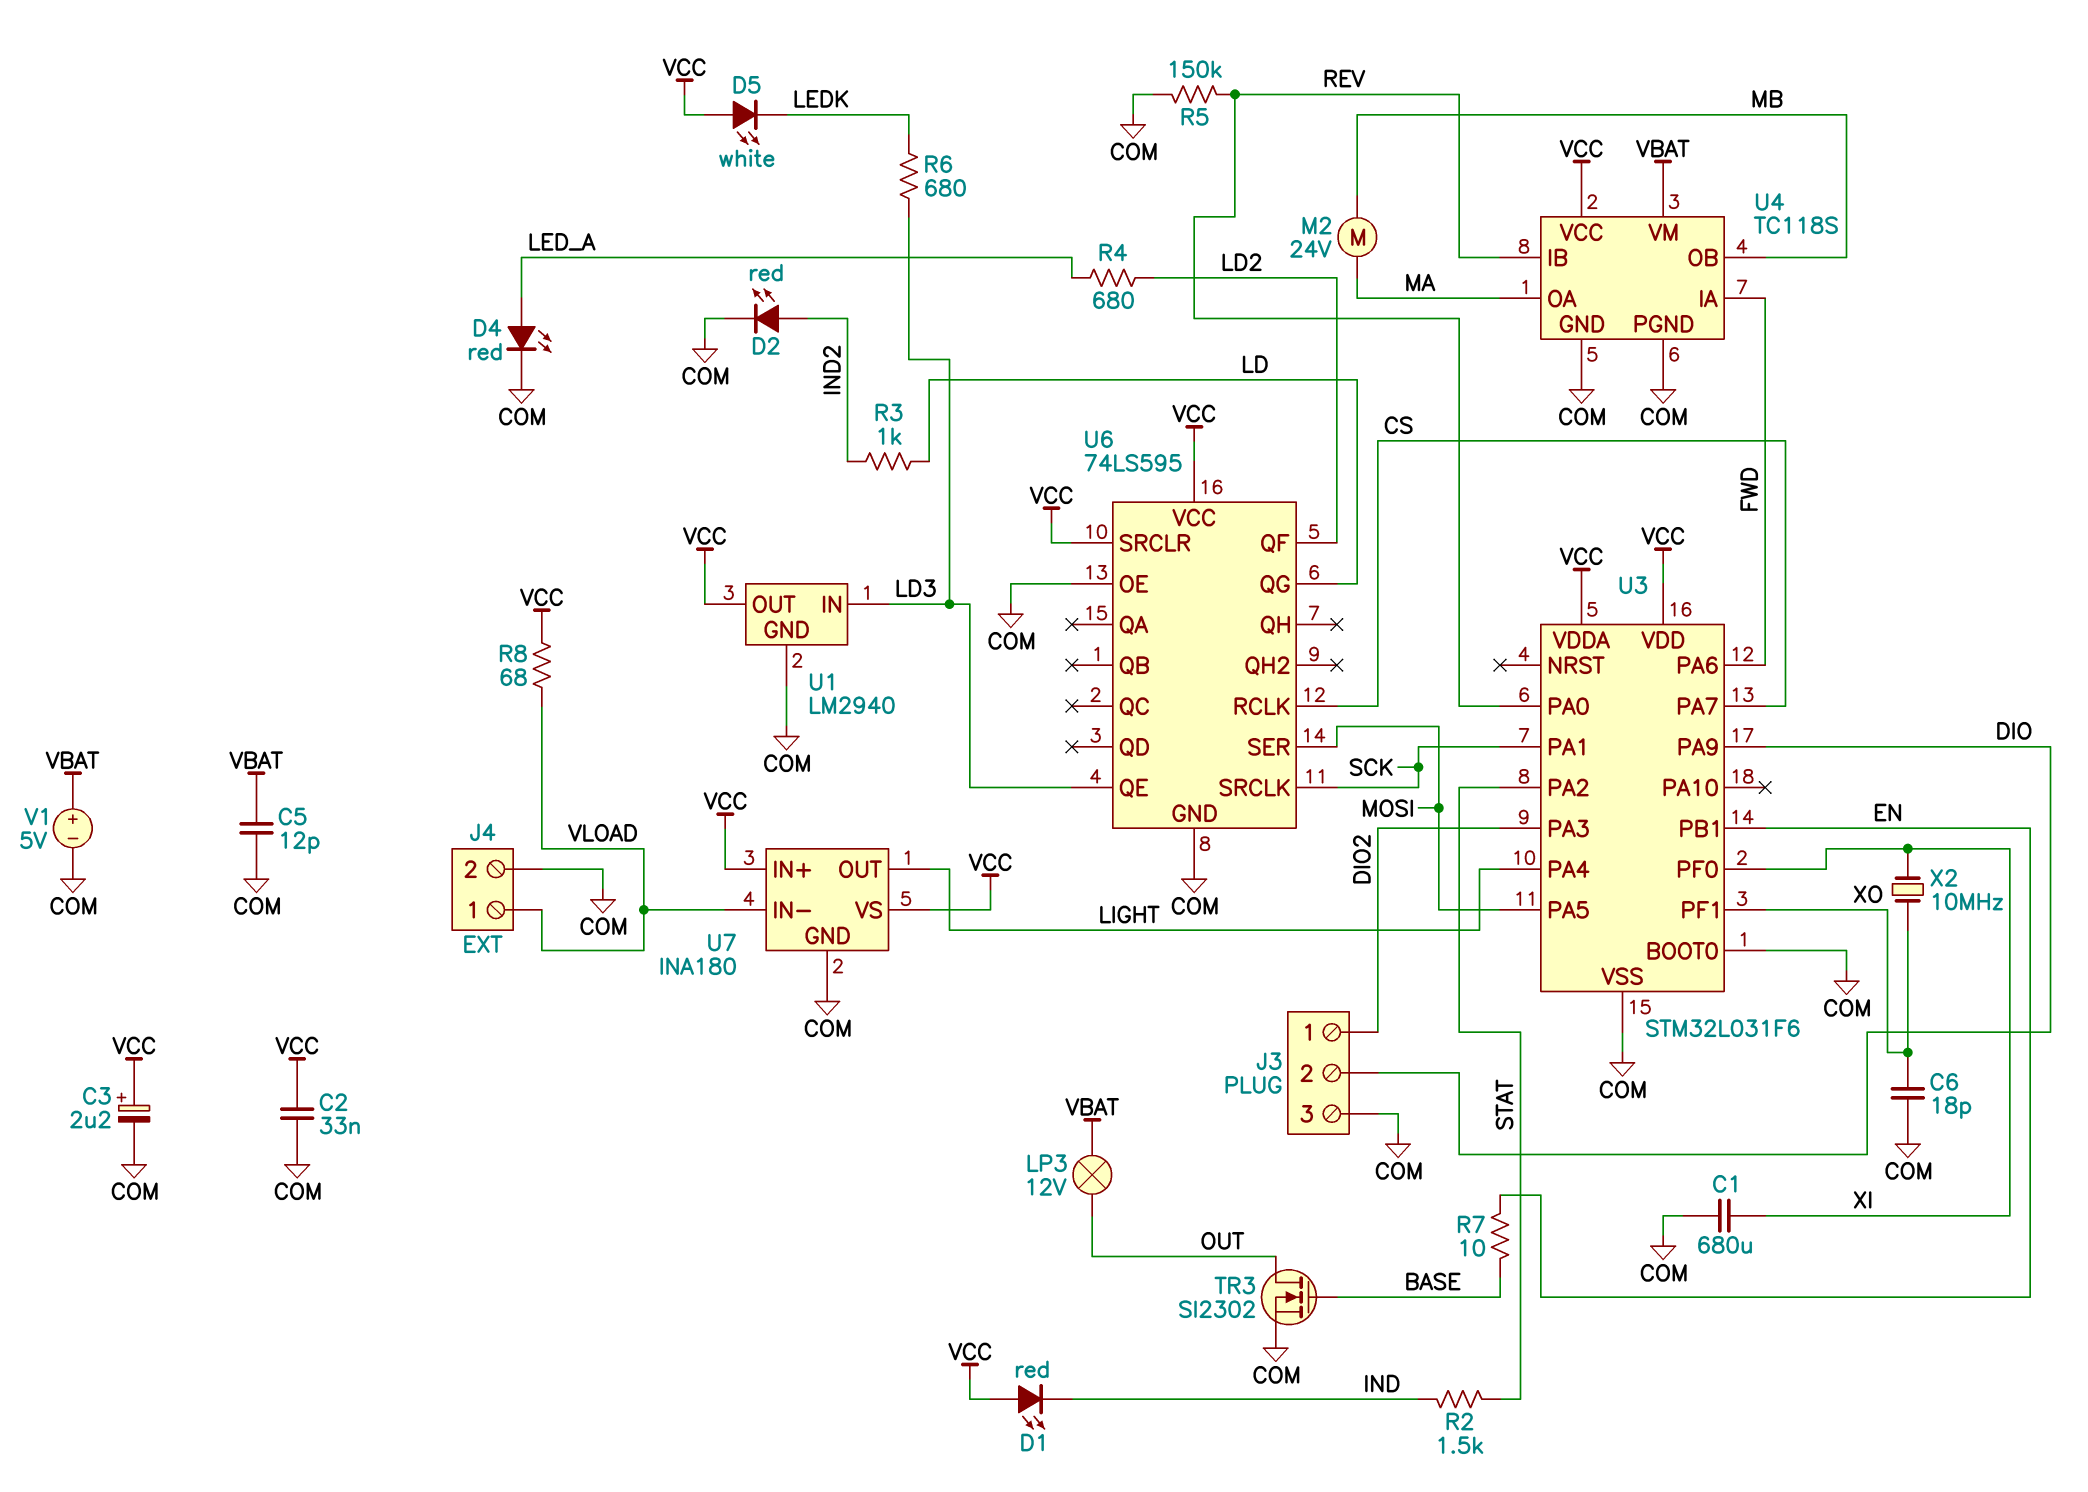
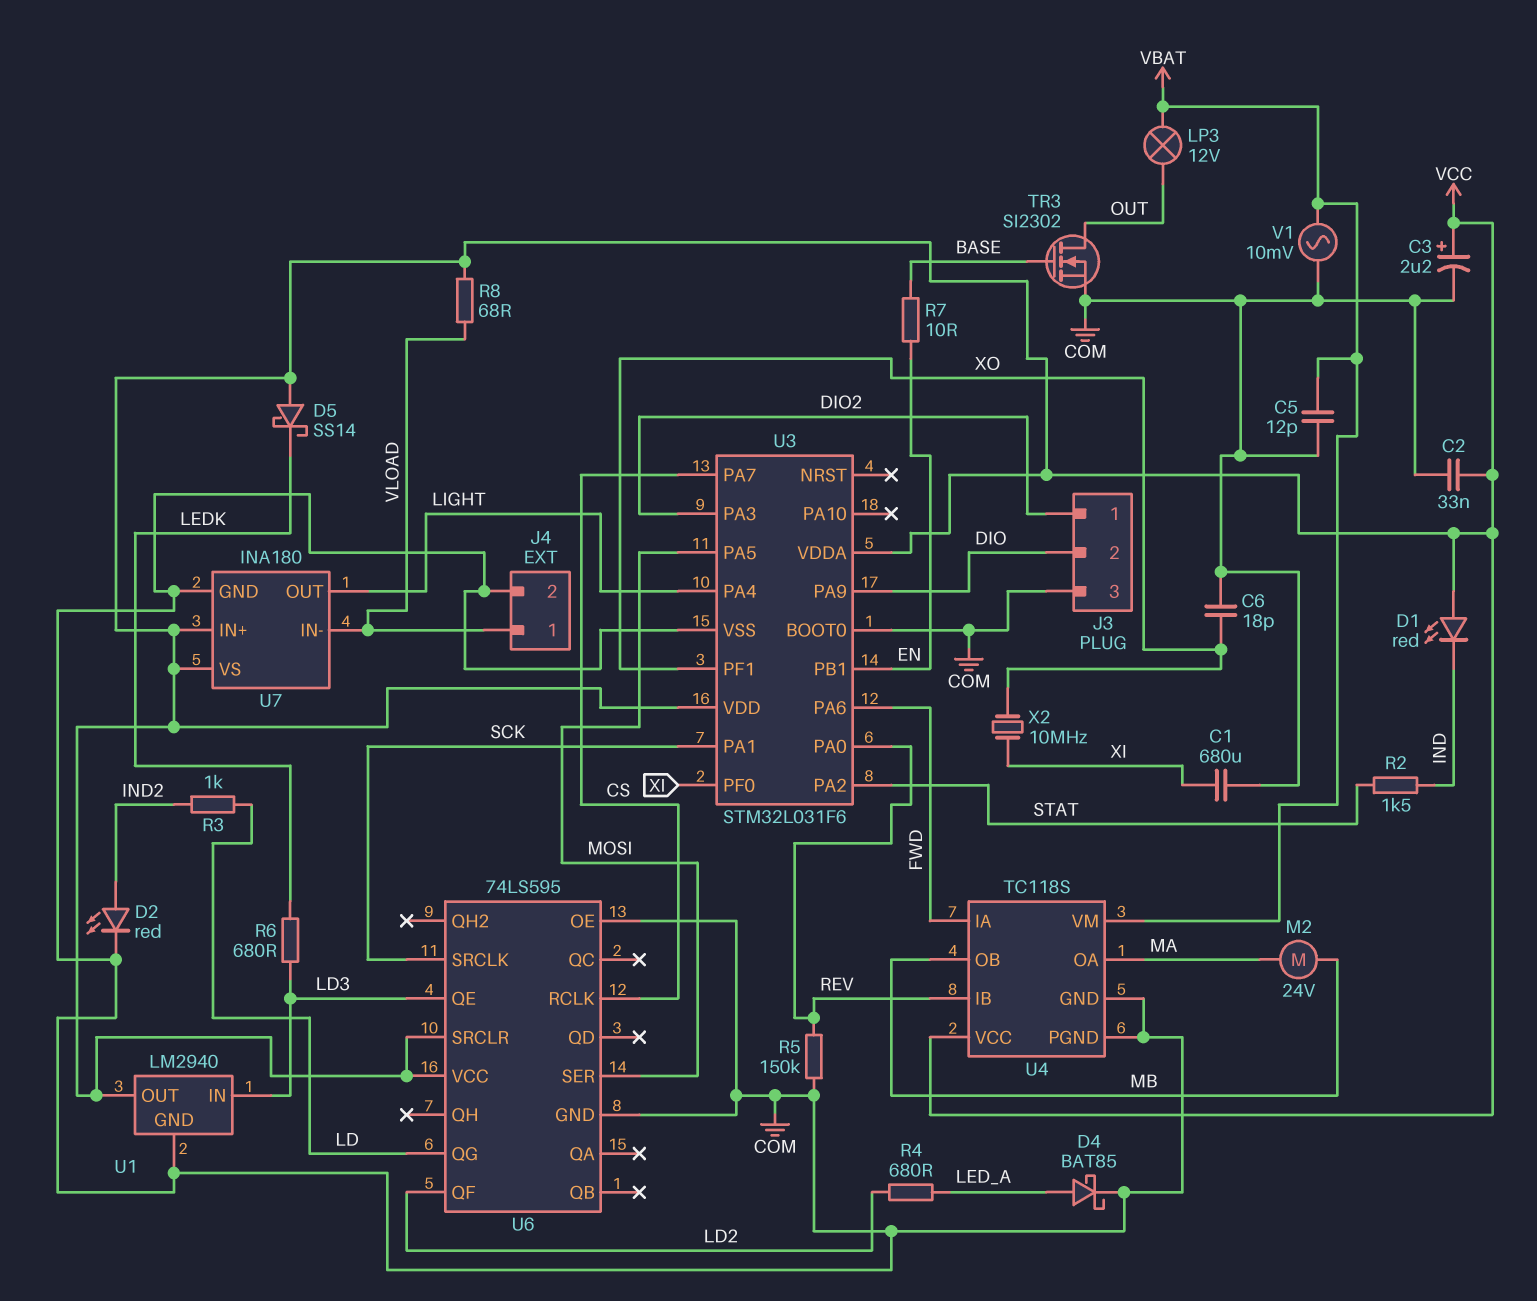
D4: LED red (A LED_A, K COM) -> schottky BAT85 (A LED_A, K COM)
D5: LED white (A VCC, K LEDK) -> schottky SS14 (A VCC, K LEDK)
V1: 5V (plus VBAT, minus COM) -> AC 10mV (COM, VBAT)

